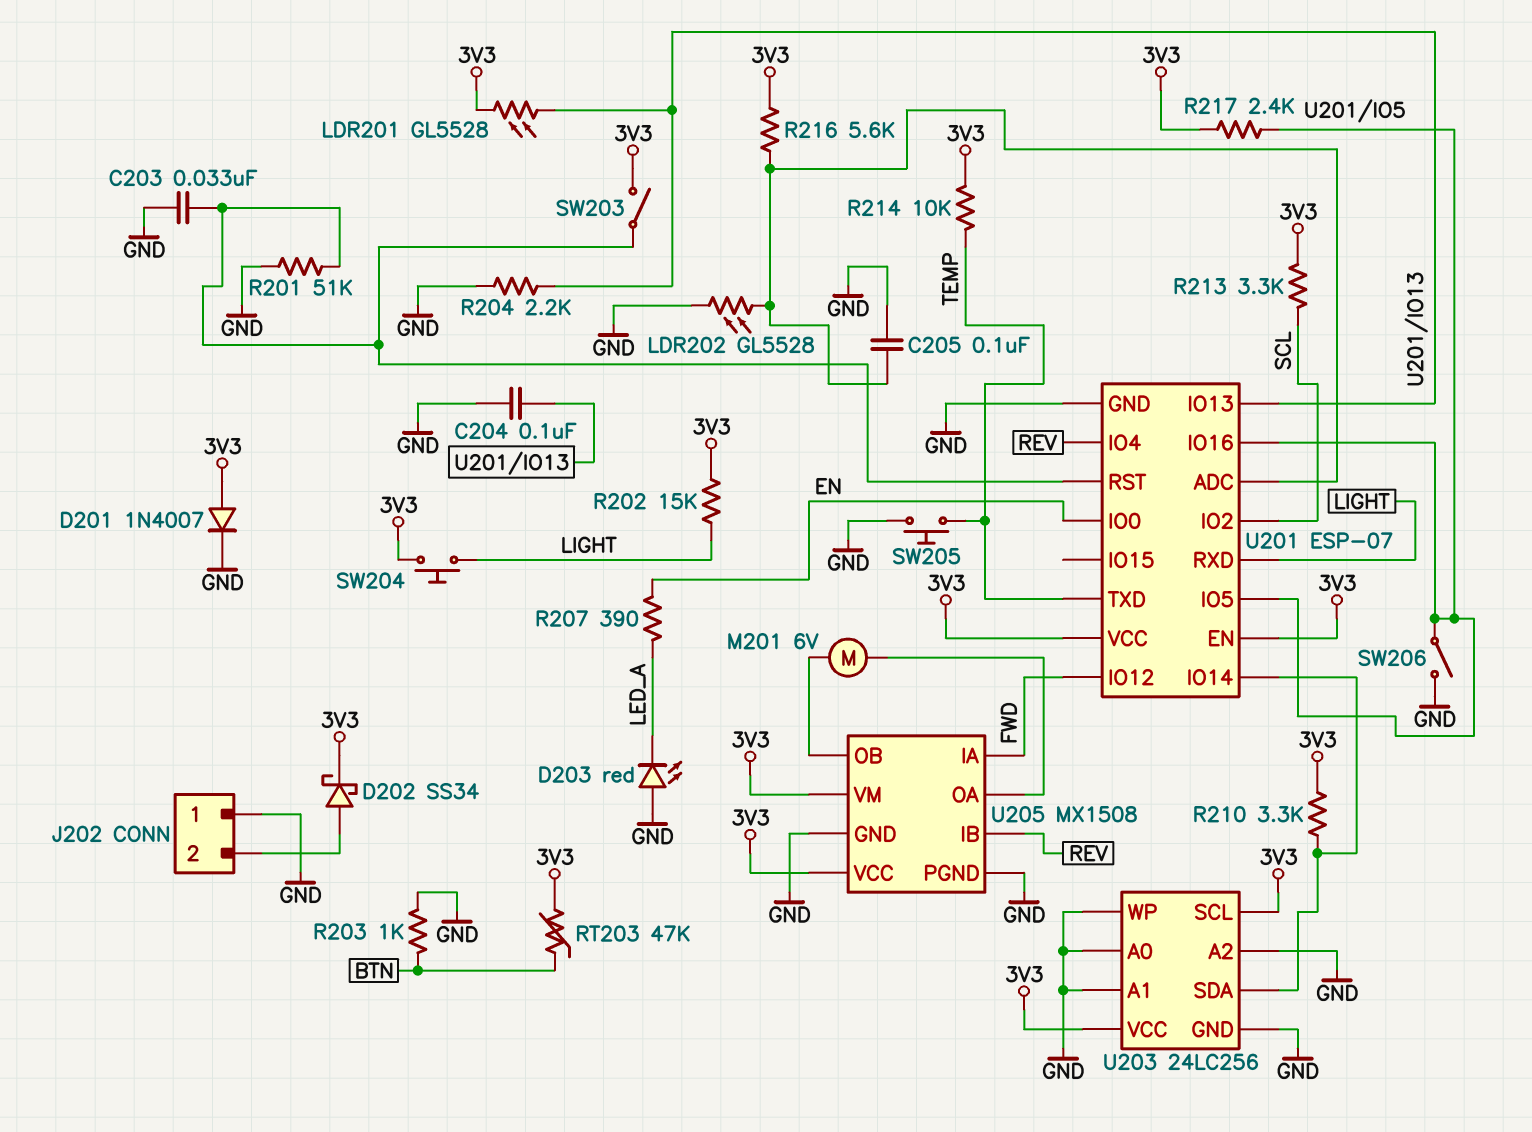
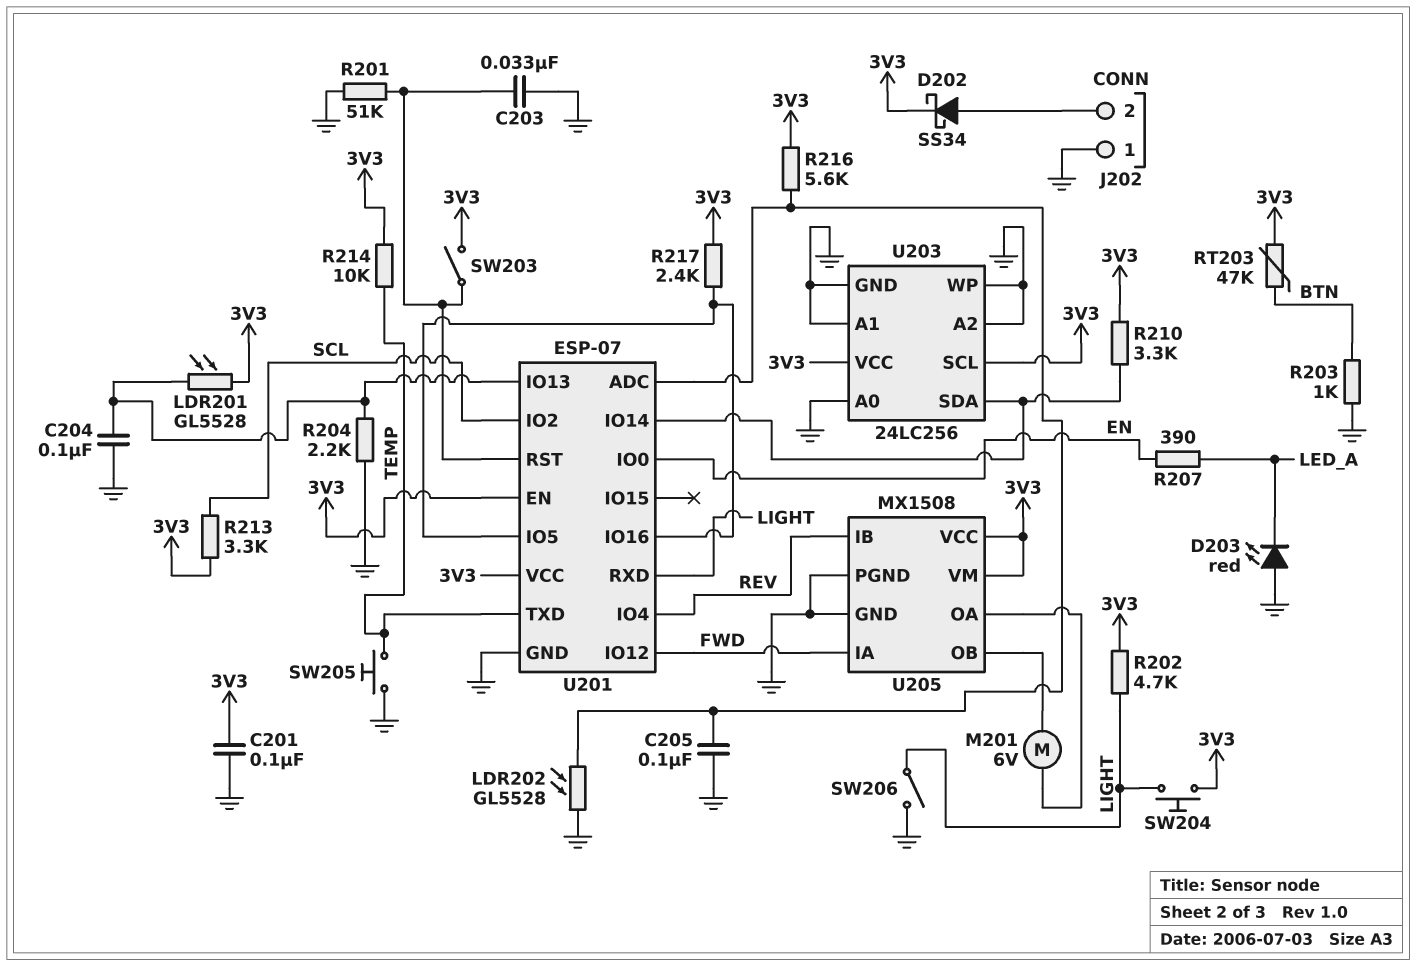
C201: none -> 100nF (3V3, GND)
D201: diode 1N4007 (A 3V3, K GND) -> none
R202: 15k (3V3, LIGHT) -> 4.7k (3V3, LIGHT)
SW206: switch (GND, U201/IO5) -> switch (GND, LIGHT)

